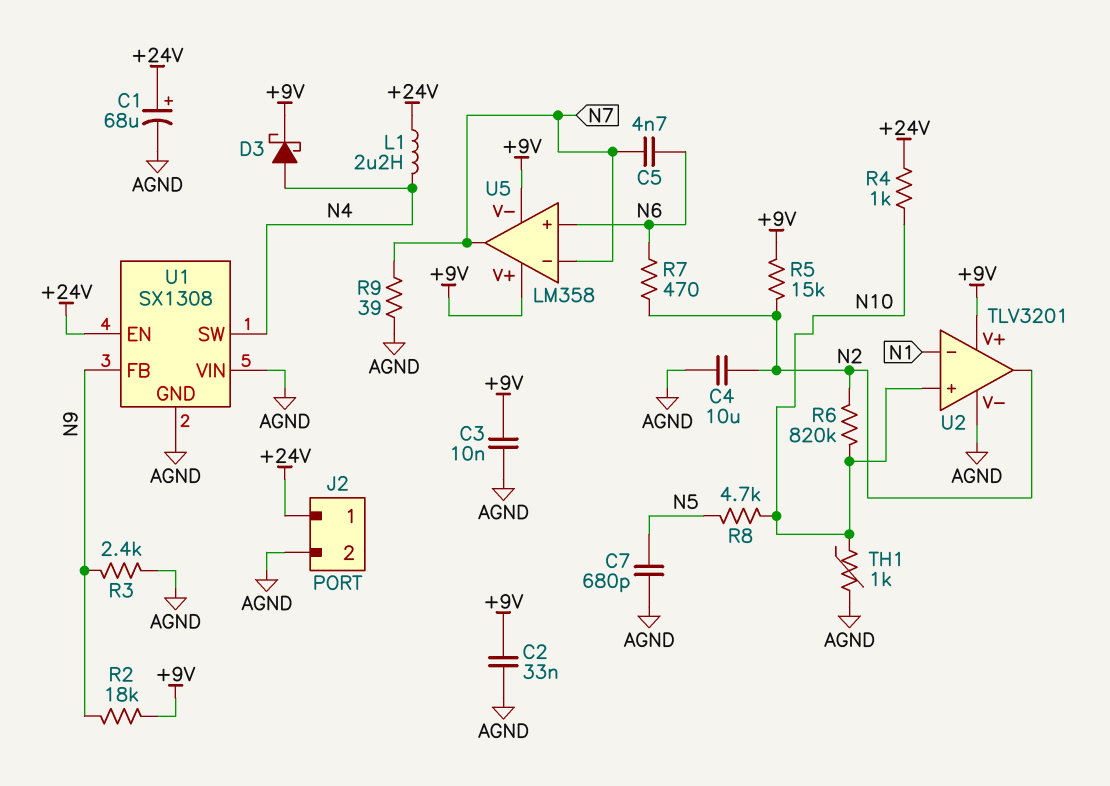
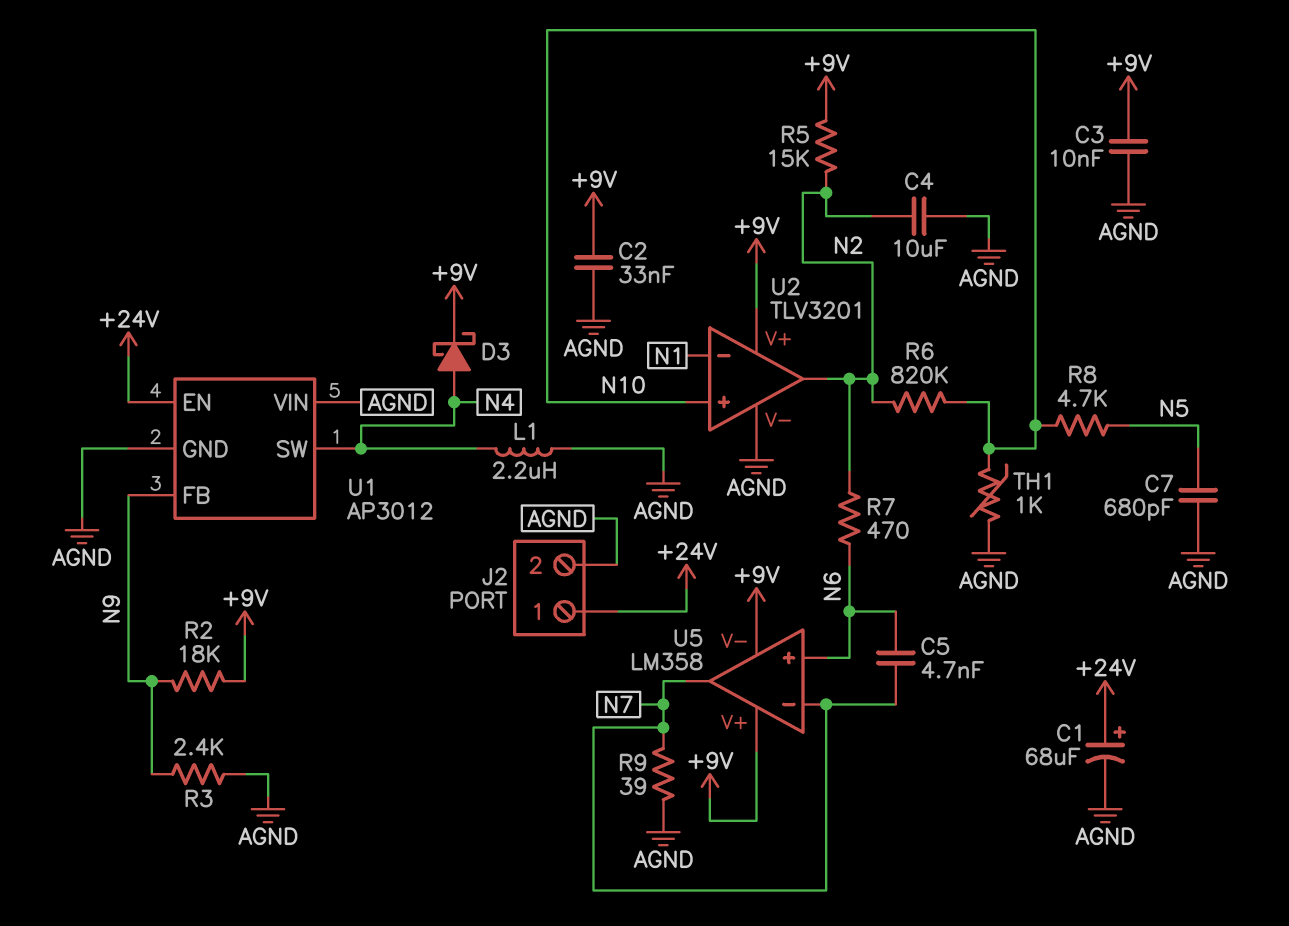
L1: 2.2uH (+24V, N4) -> 2.2uH (AGND, N4)
R4: 1k (+24V, N10) -> none
U1: SX1308 -> AP3012

